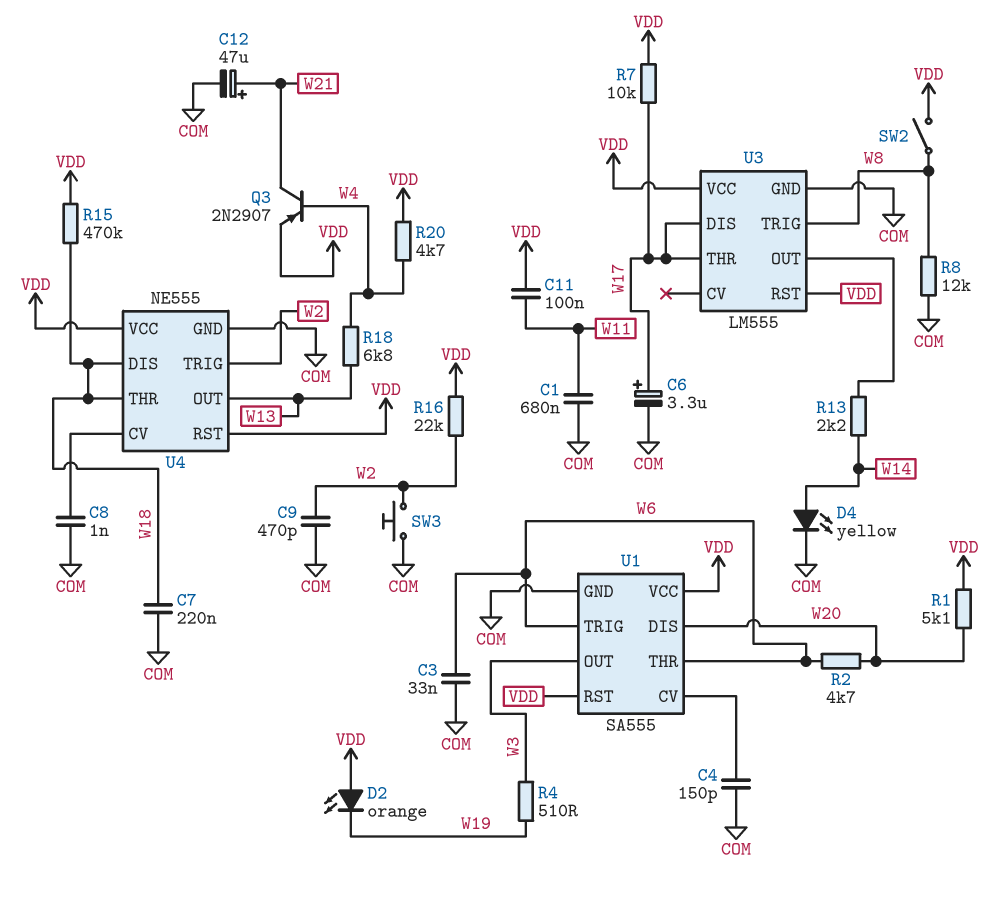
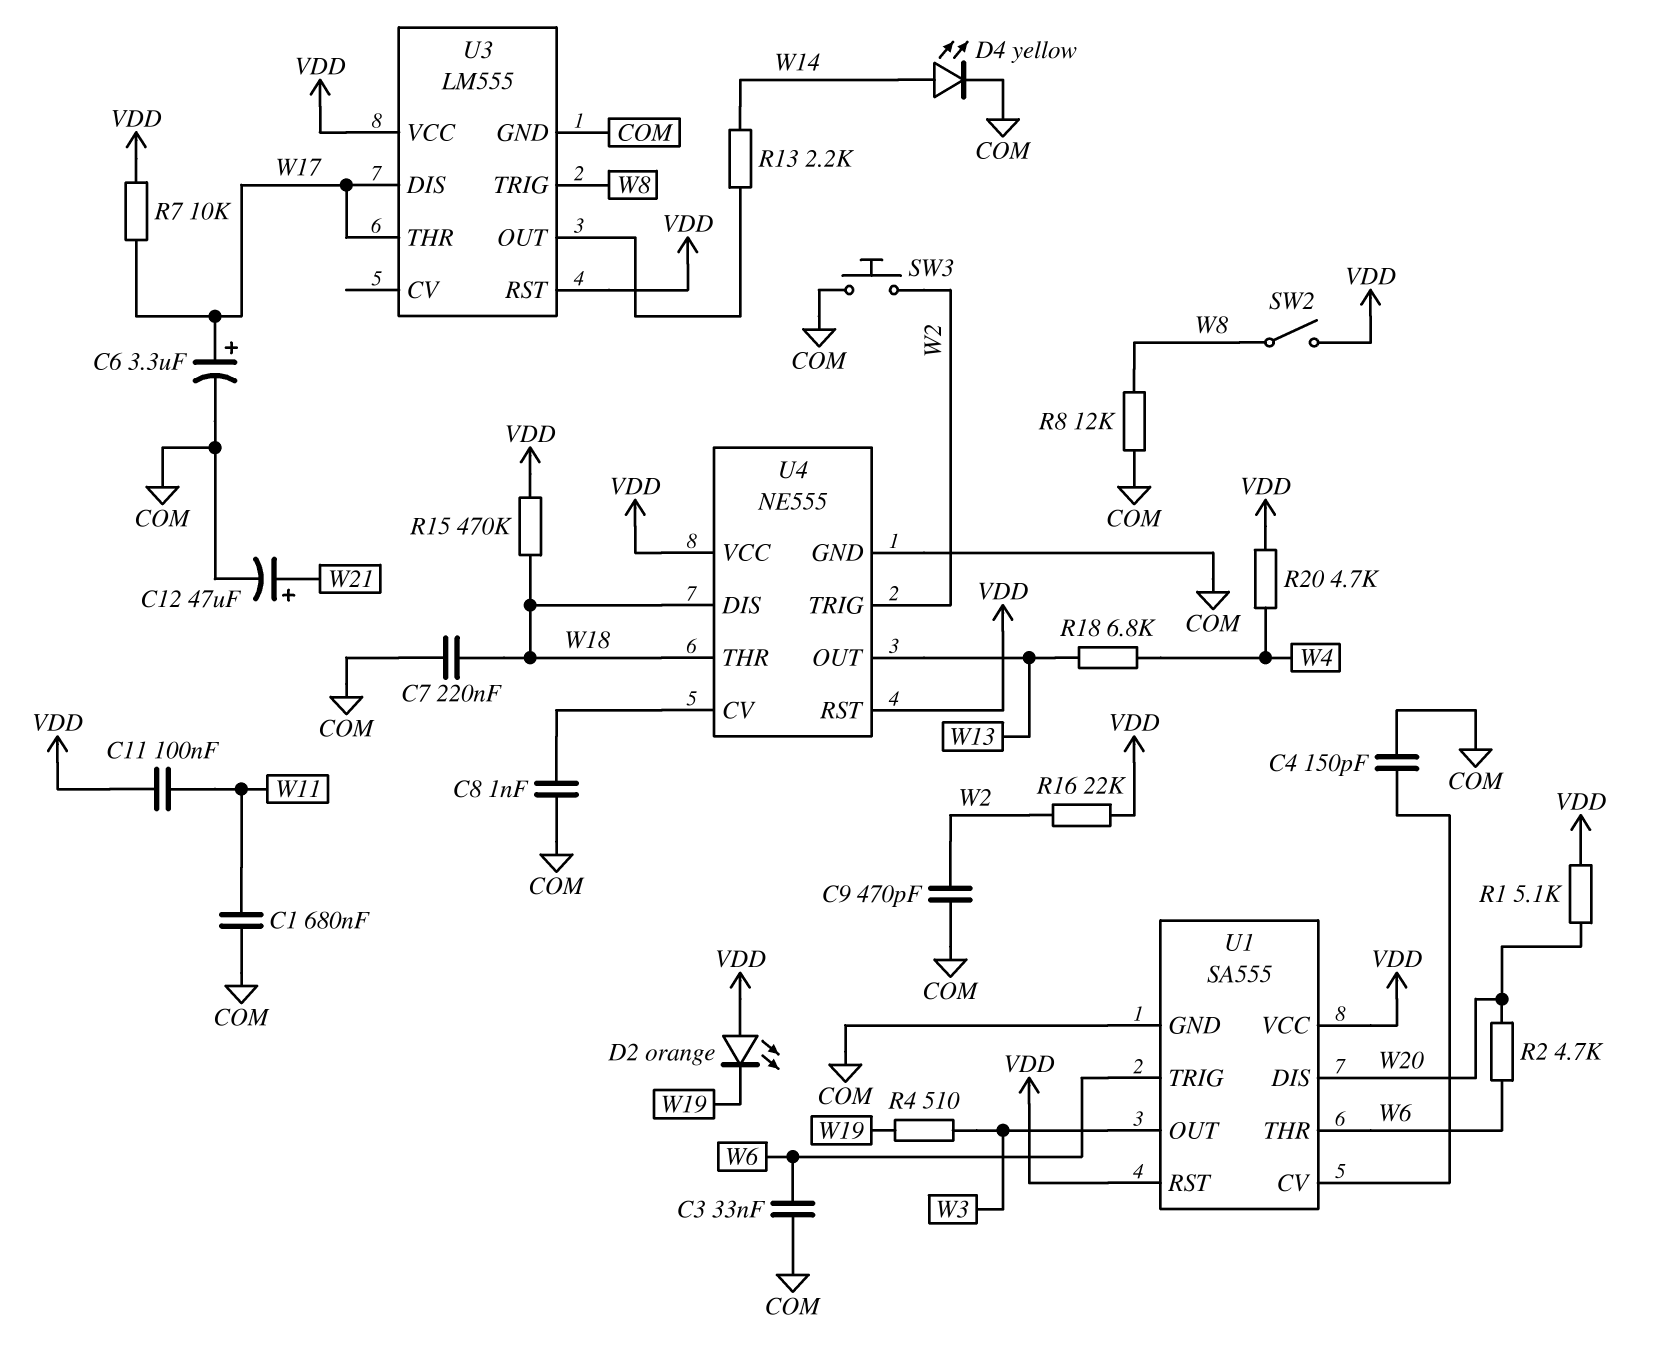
Q3: PNP 2N2907 (B W4, C W21, E VDD) -> none

